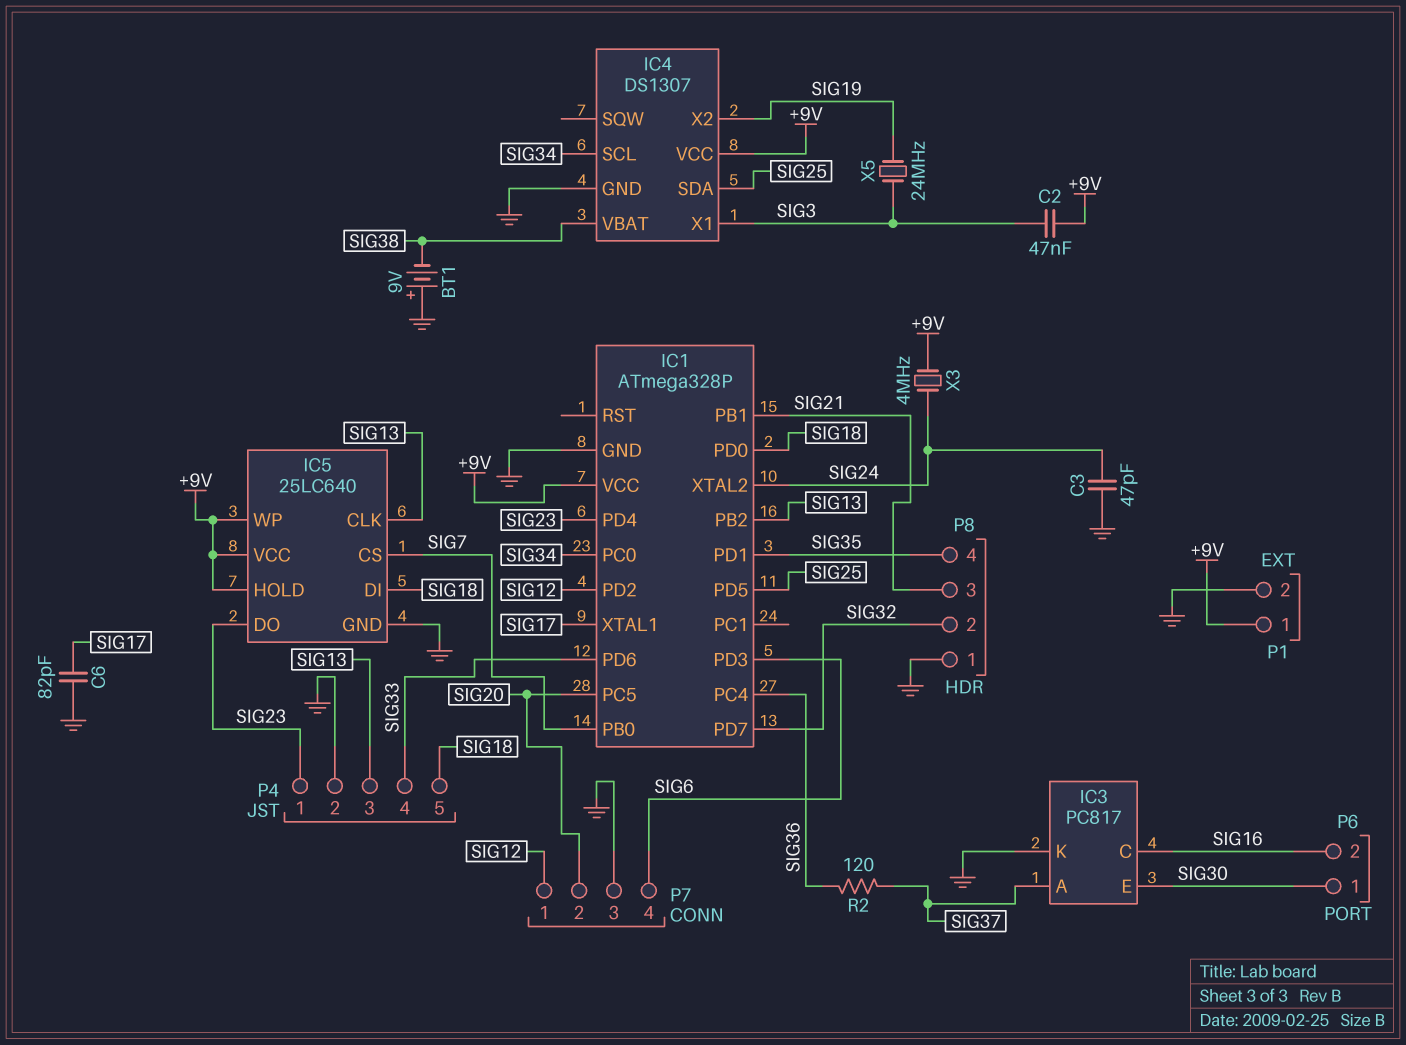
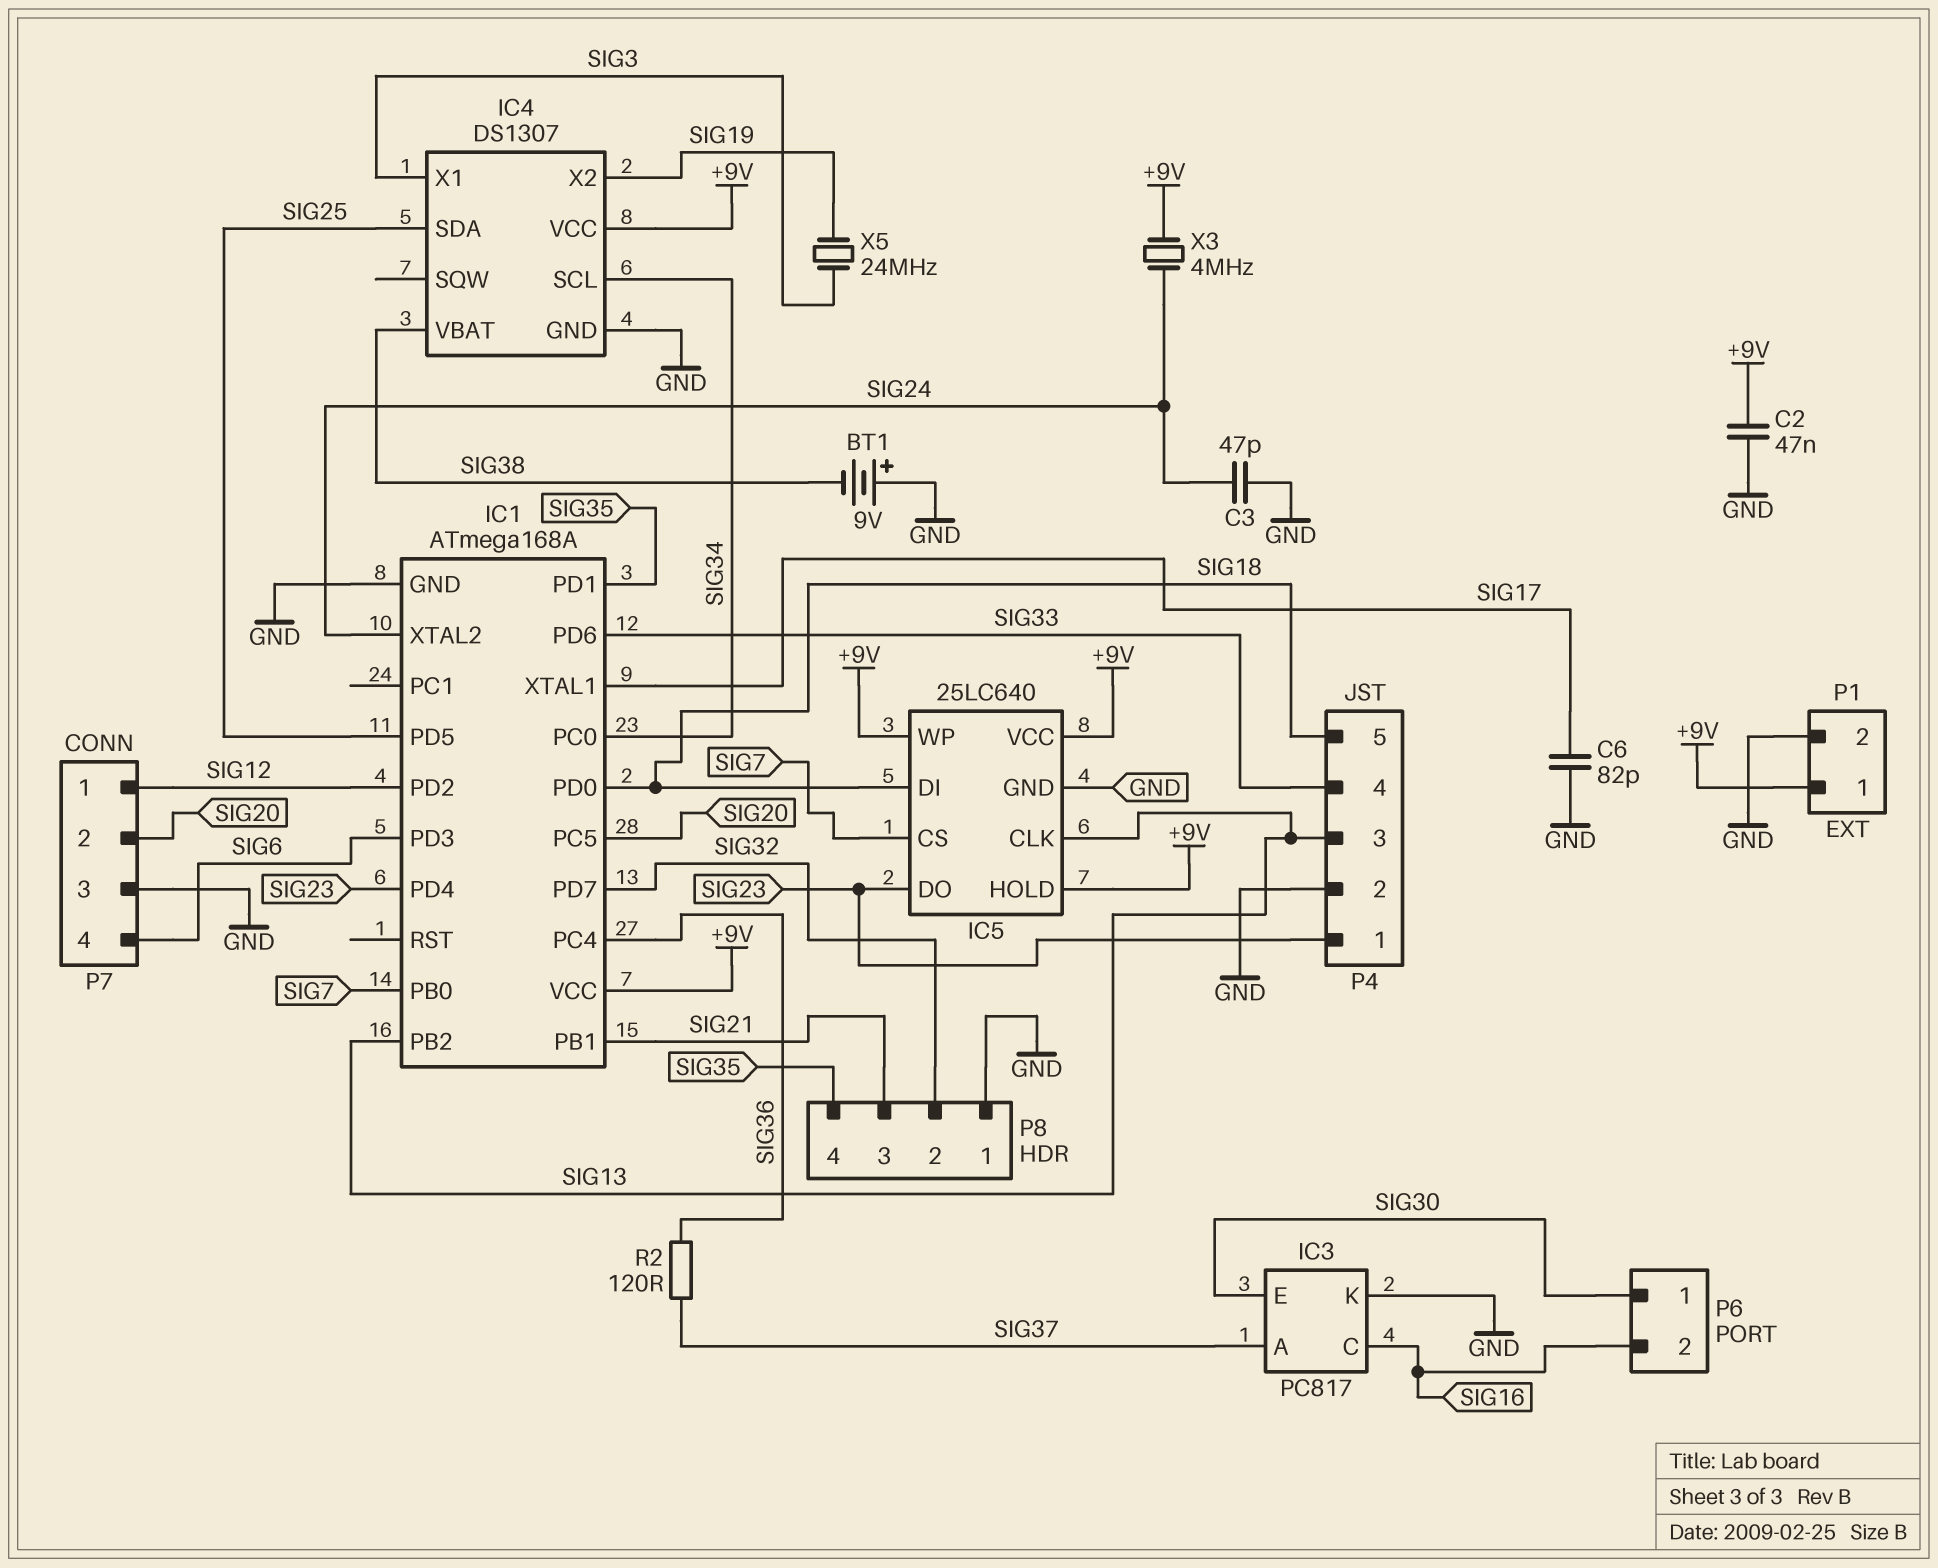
C2: 47nF (+9V, SIG3) -> 47nF (+9V, GND)
IC1: ATmega328P -> ATmega168A

